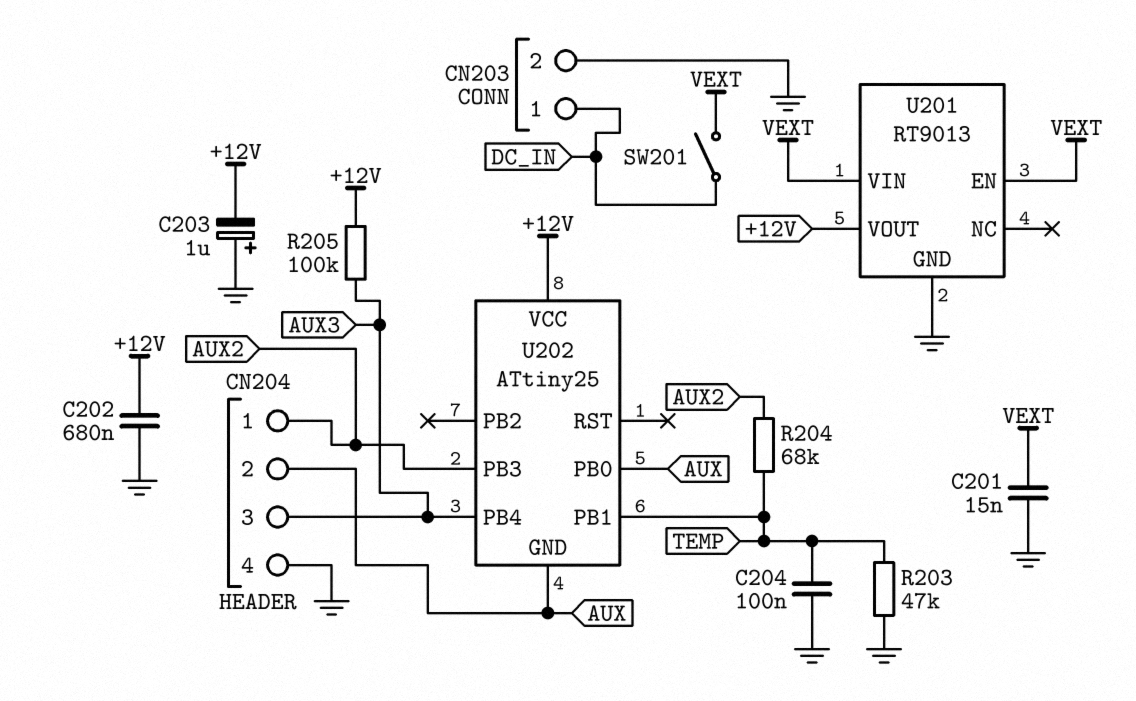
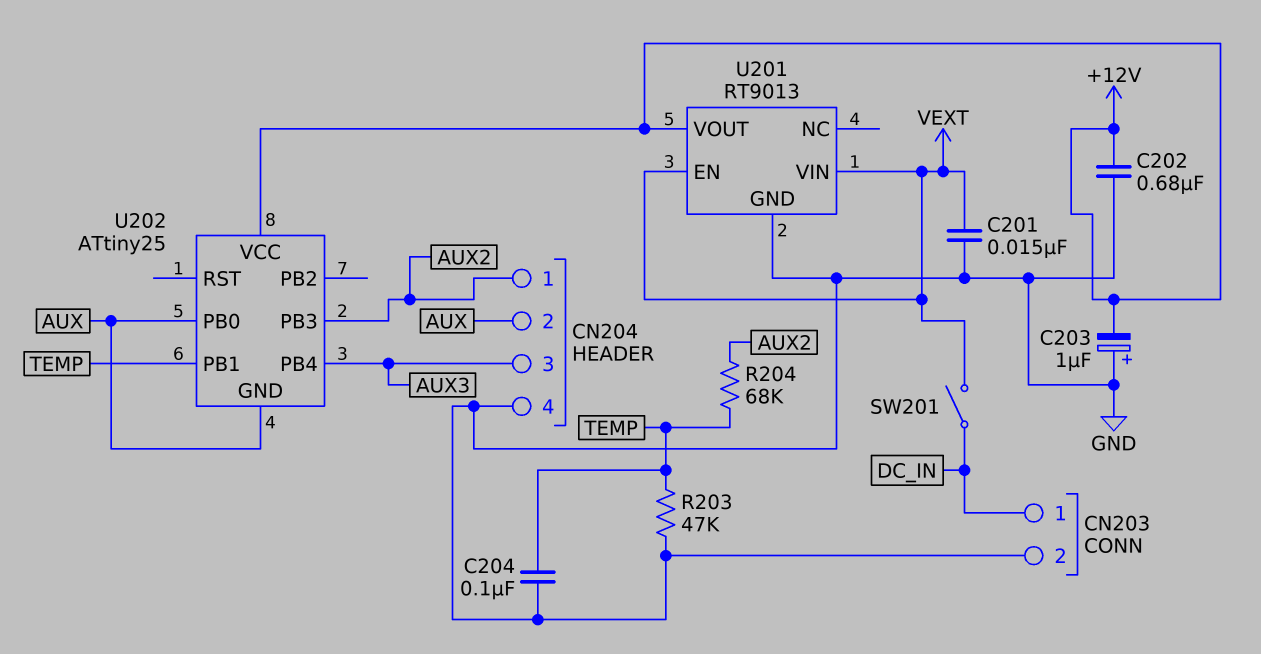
R205: 100k (+12V, AUX3) -> none

